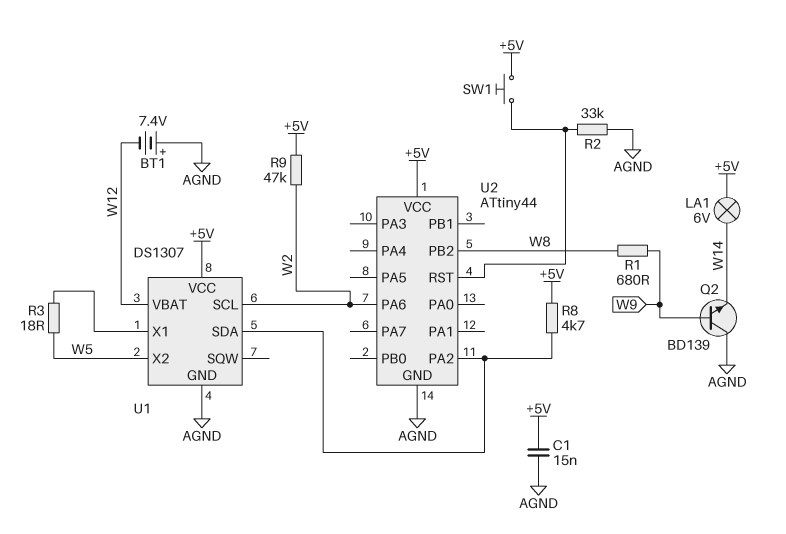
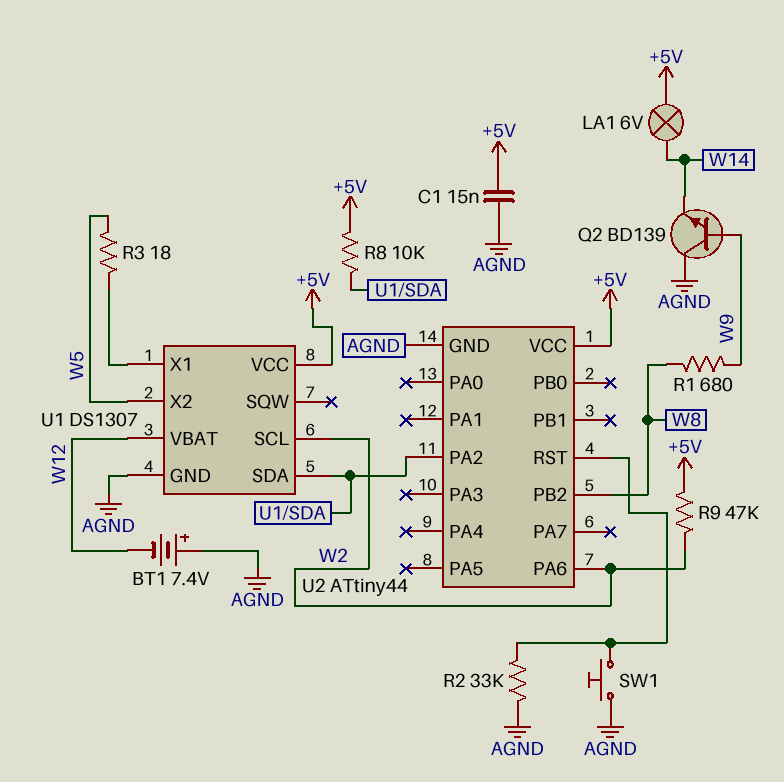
R8: 4.7k (+5V, U1/SDA) -> 10k (+5V, U1/SDA)
SW1: button (+5V, U2/RST) -> button (AGND, U2/RST)

